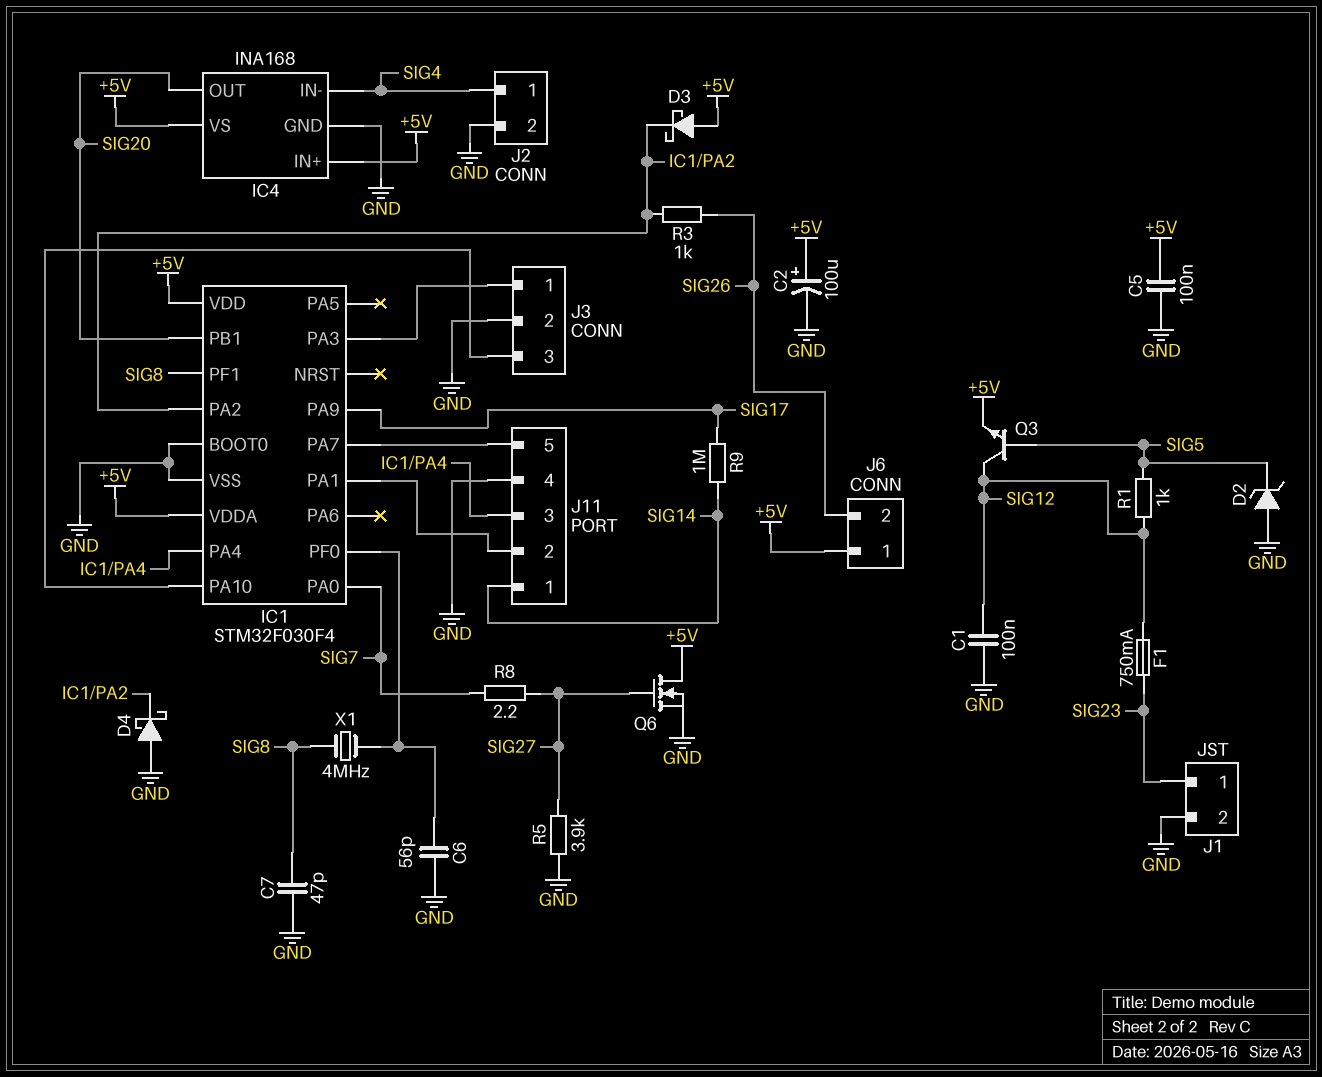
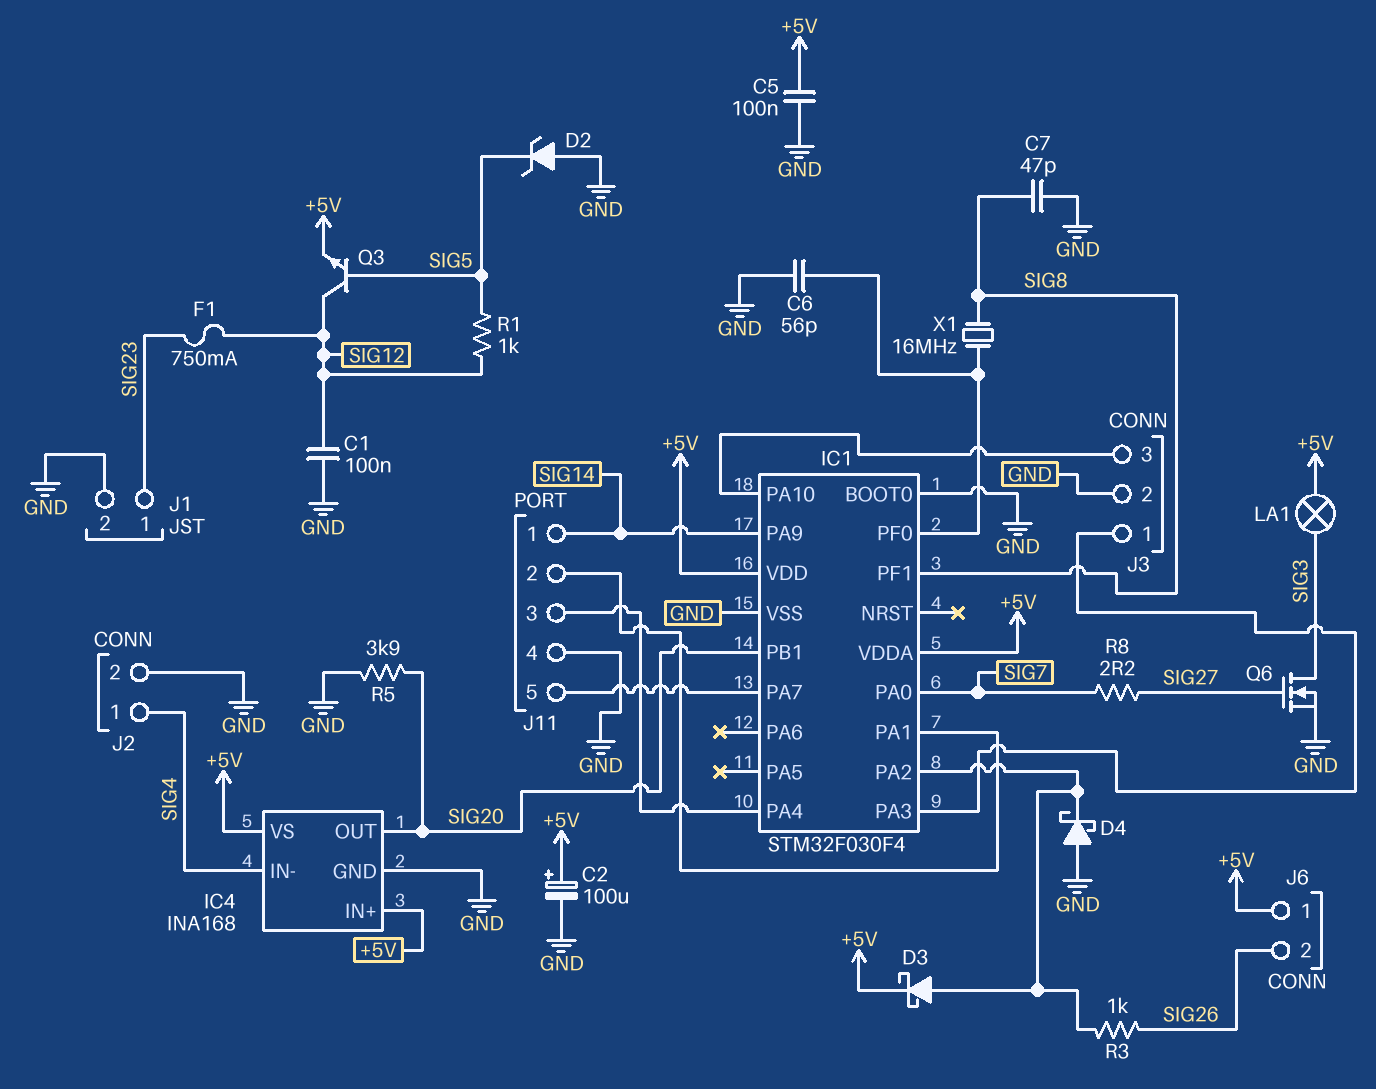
D3: schottky (A +5V, K IC1/PA2) -> schottky (A IC1/PA2, K +5V)
IC1 pin PA9: SIG17 -> SIG14
LA1: none -> lamp (+5V, SIG3)
Q6: NMOS (G SIG27, D +5V, S GND) -> NMOS (G SIG27, D SIG3, S GND)
R5: 3.9k (GND, SIG27) -> 3.9k (GND, SIG20)
R9: 1M (SIG14, SIG17) -> none
X1: 4MHz (IC1/PF0, SIG8) -> 16MHz (IC1/PF0, SIG8)

